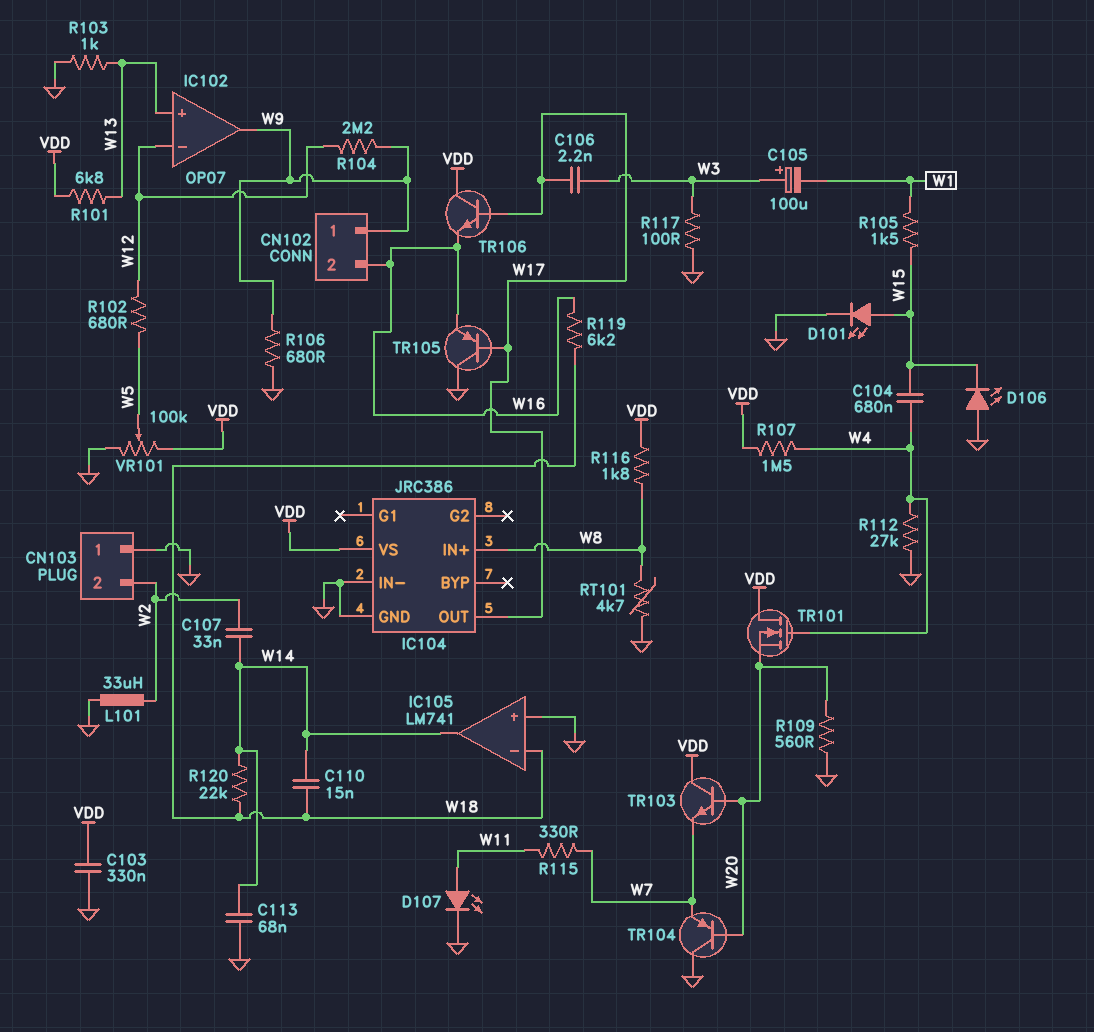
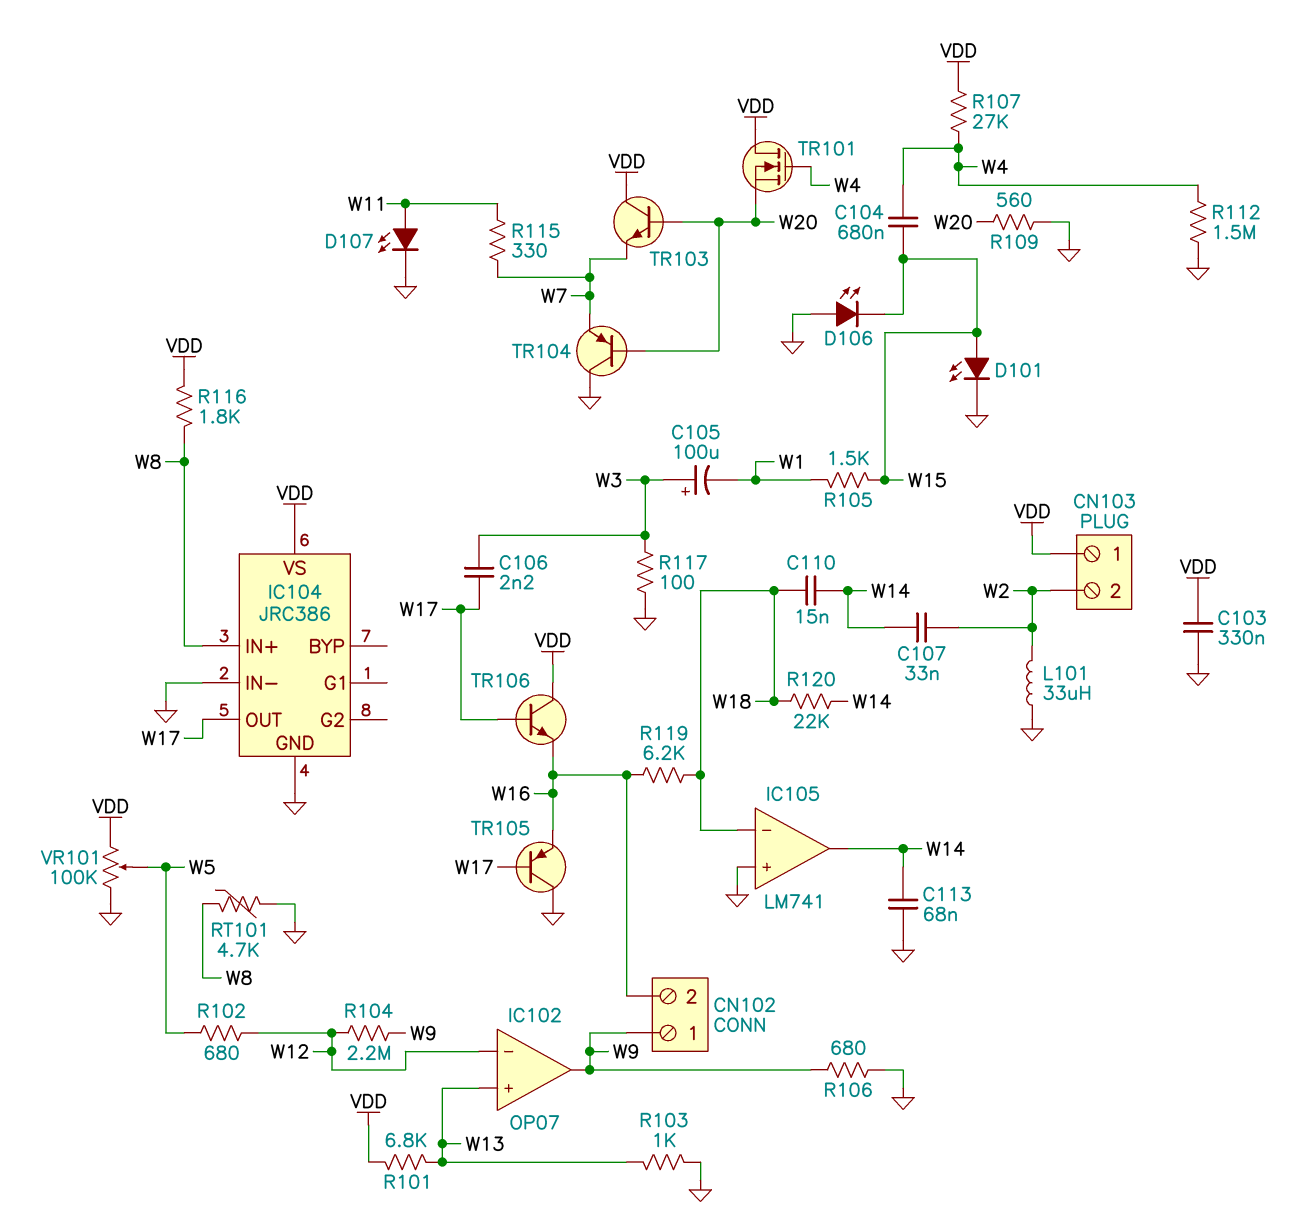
CN103 pin 1: GND -> VDD
R107: 1.5M (VDD, W4) -> 27k (VDD, W4)
R112: 27k (GND, W4) -> 1.5M (GND, W4)

